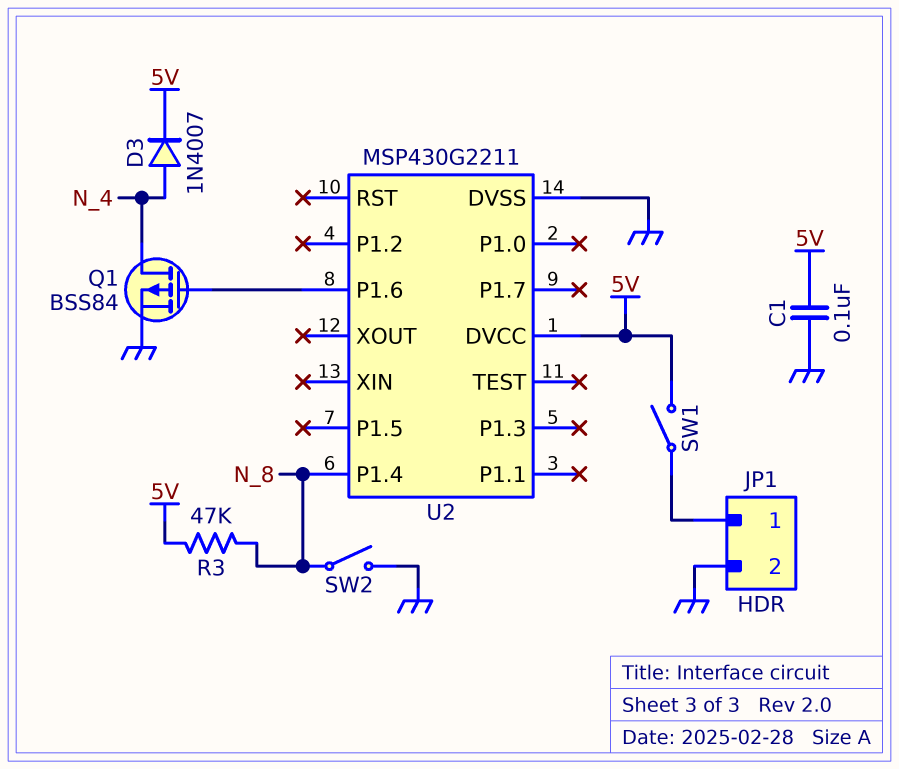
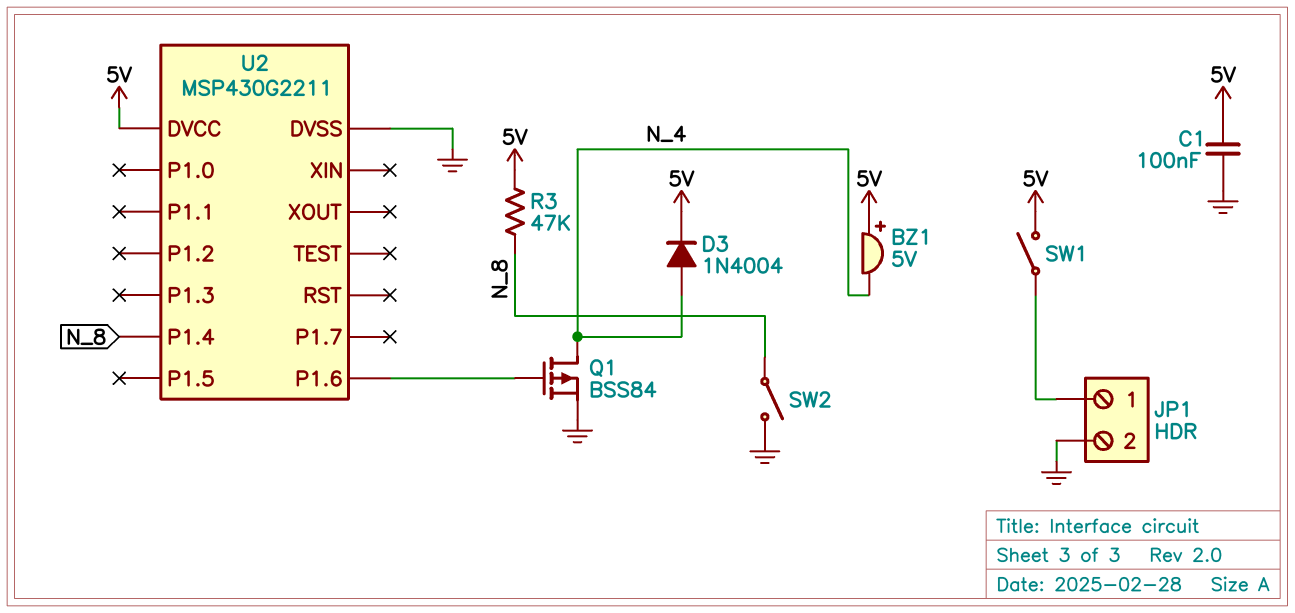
BZ1: none -> buzzer 5V (plus 5V, minus N_4)
D3: diode 1N4007 (A N_4, K 5V) -> diode 1N4004 (A N_4, K 5V)

